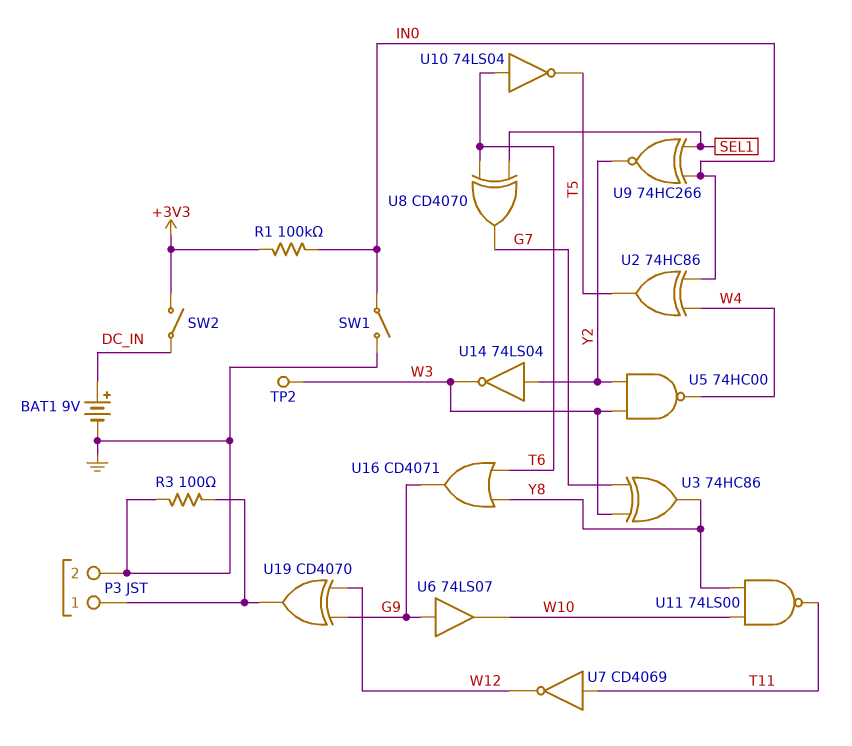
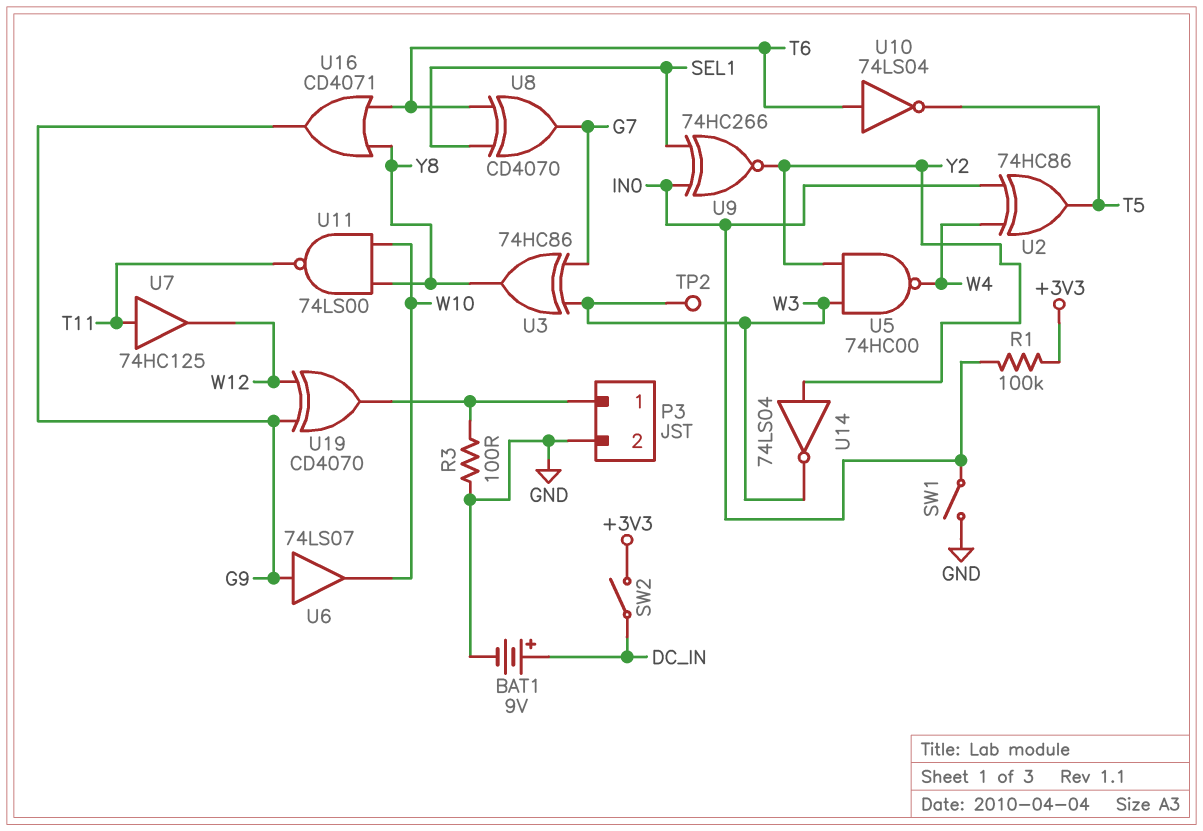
U7: NOT CD4069 (in T11, out W12) -> buffer 74HC125 (in T11, out W12)

